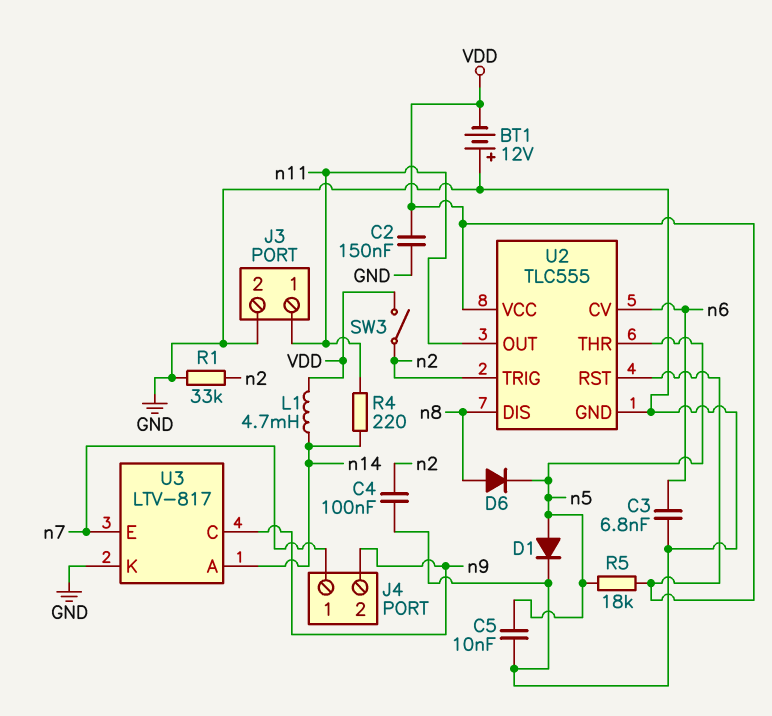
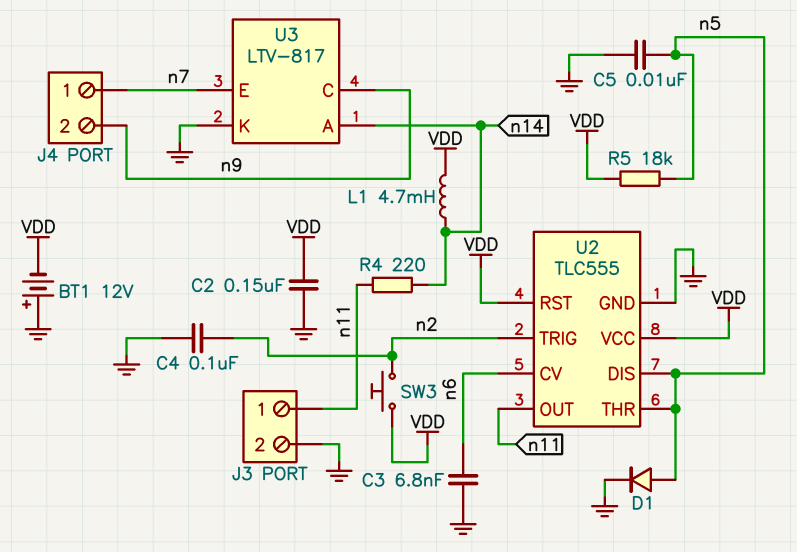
D6: diode (A n8, K n5) -> none
R1: 33k (GND, n2) -> none
SW3: switch (VDD, n2) -> button (VDD, n2)
U2 pin DIS: n8 -> n5

